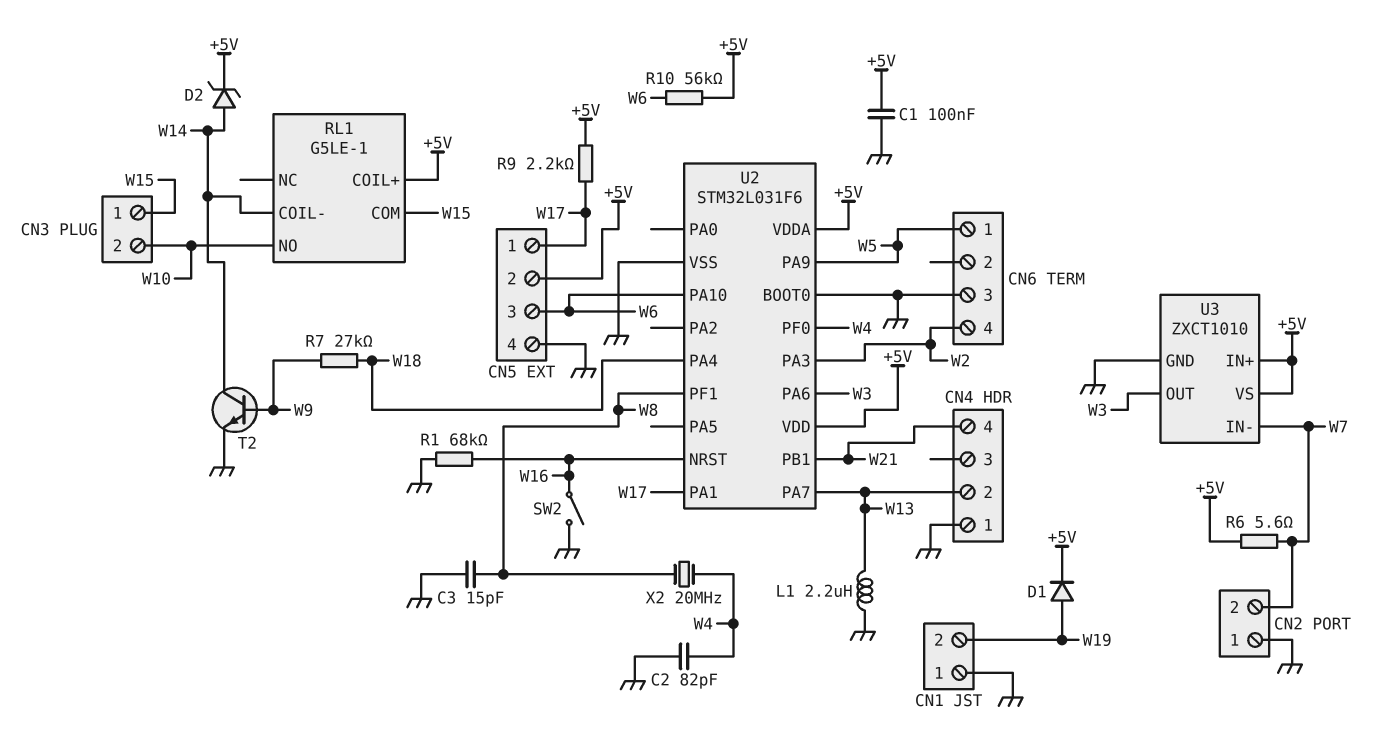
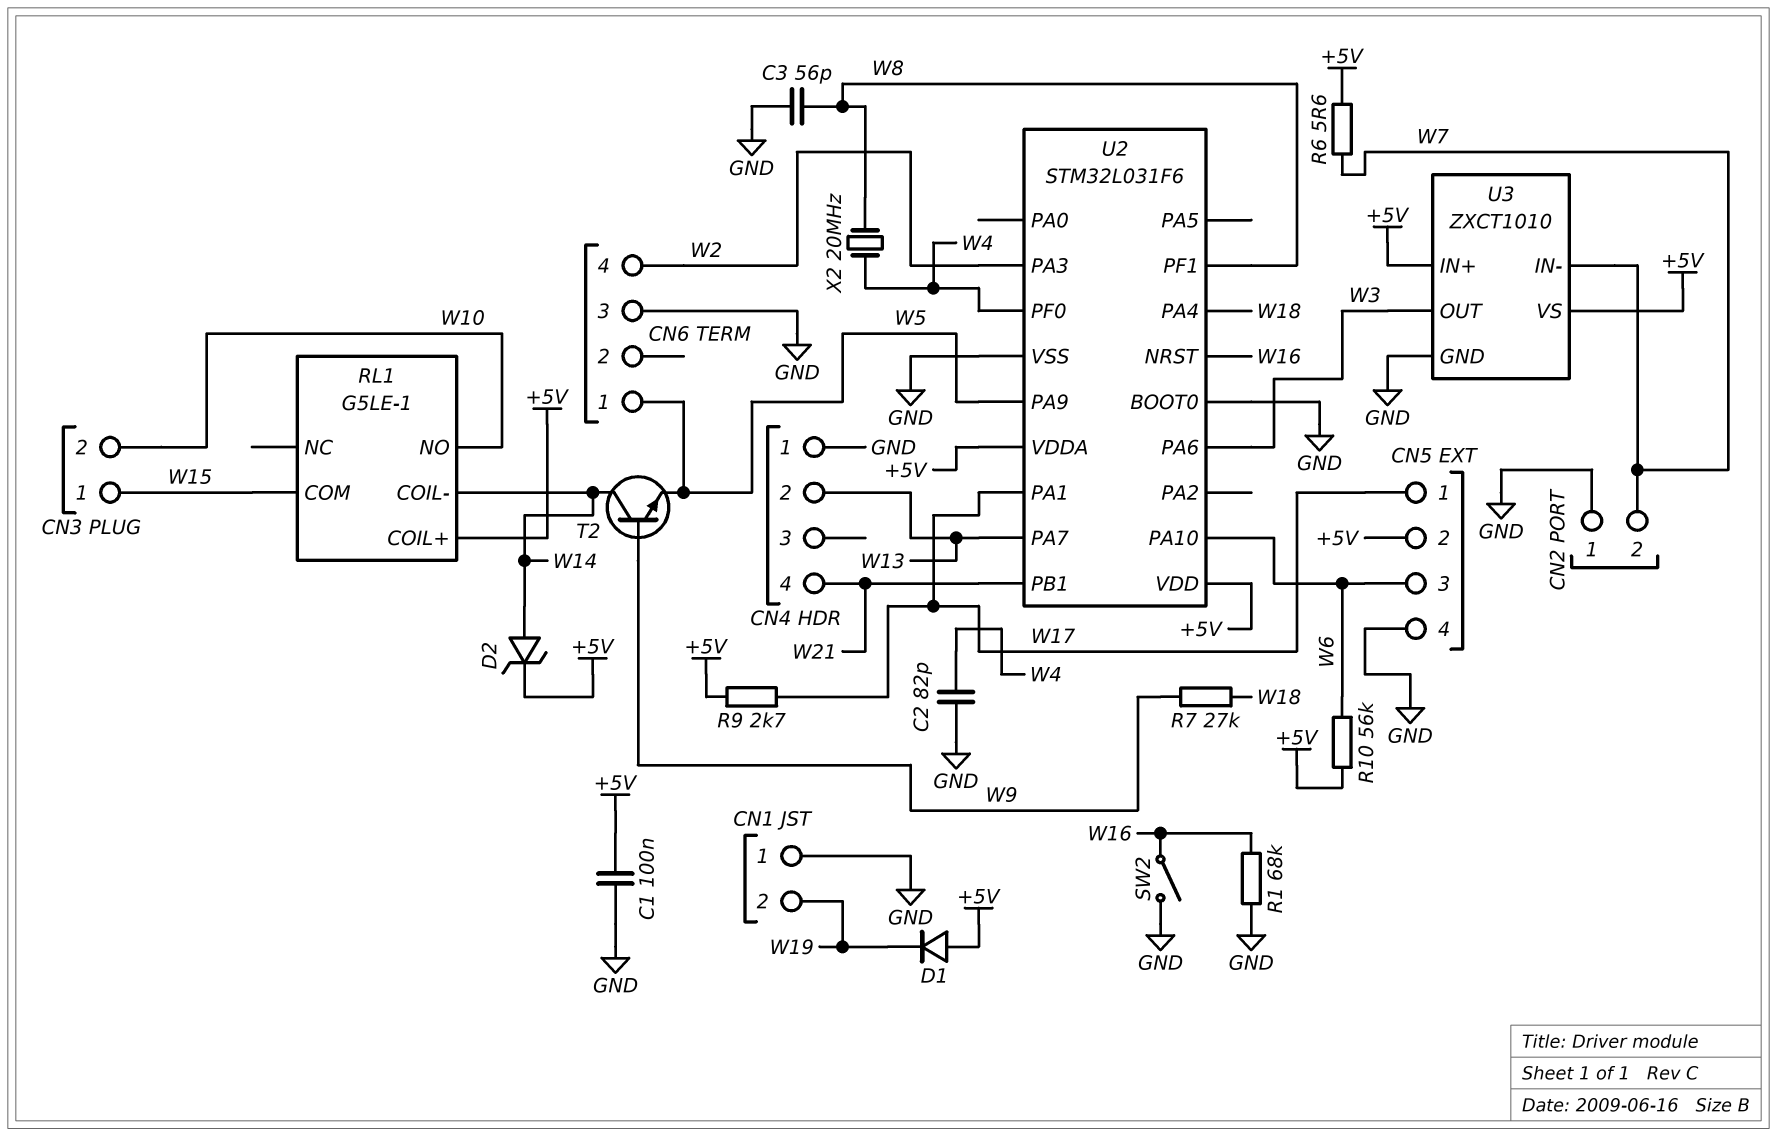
C3: 15pF (GND, W8) -> 56pF (GND, W8)
D1: diode (A W19, K +5V) -> diode (A +5V, K W19)
L1: 2.2uH (GND, W13) -> none
R9: 2.2k (+5V, W17) -> 2.7k (+5V, W17)
T2: NPN (B W9, C W14, E GND) -> NPN (B W9, C W14, E W5)

